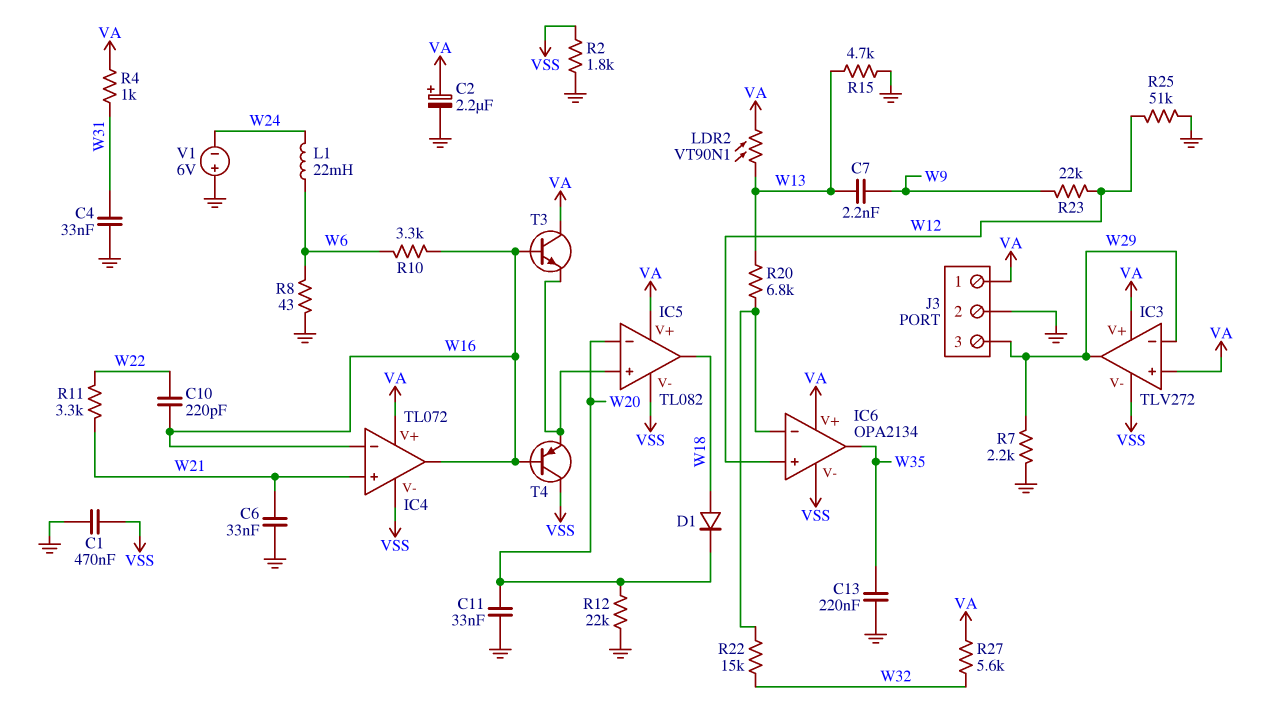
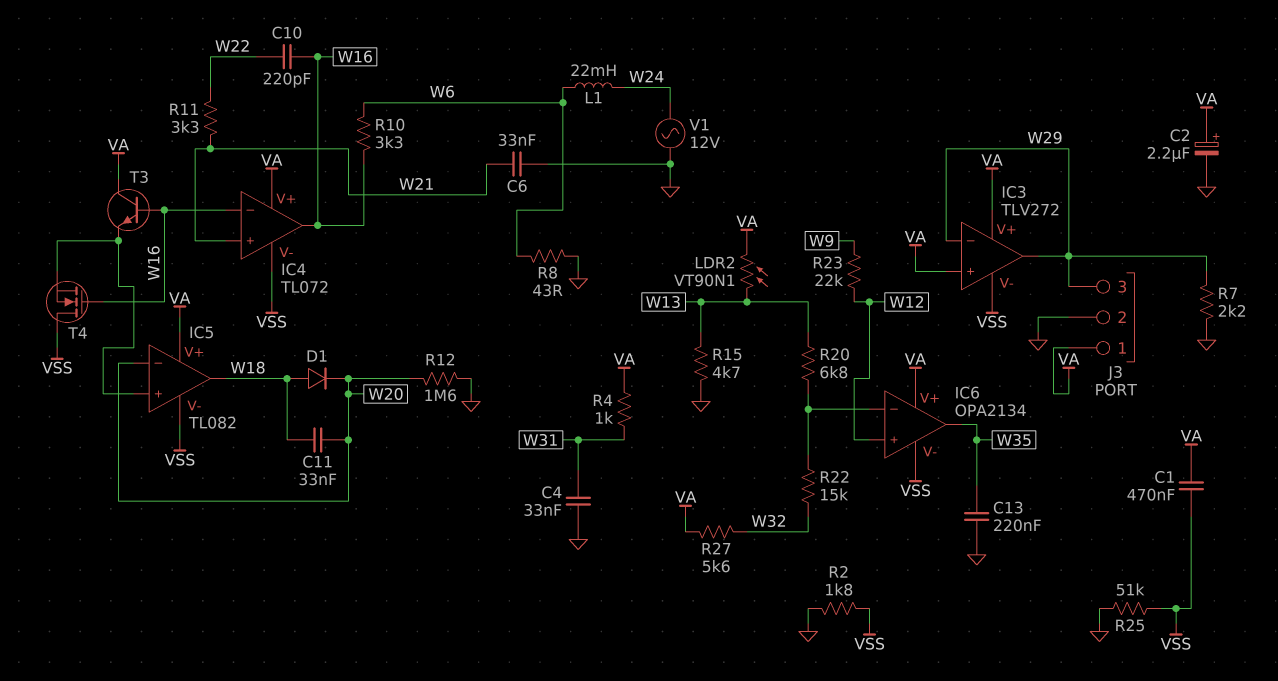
C1: 470nF (GND, VSS) -> 470nF (VA, VSS)
C7: 2.2nF (W9, W13) -> none
C11: 33nF (GND, W20) -> 33nF (W18, W20)
R12: 22k (GND, W20) -> 1.6M (GND, W20)
R25: 51k (GND, W12) -> 51k (GND, VSS)
T4: PNP (B W16, C VSS, E IC5/in+) -> NMOS (G W16, D VSS, S IC5/in+)
V1: 6V (plus GND, minus W24) -> AC 12V (GND, W24)

